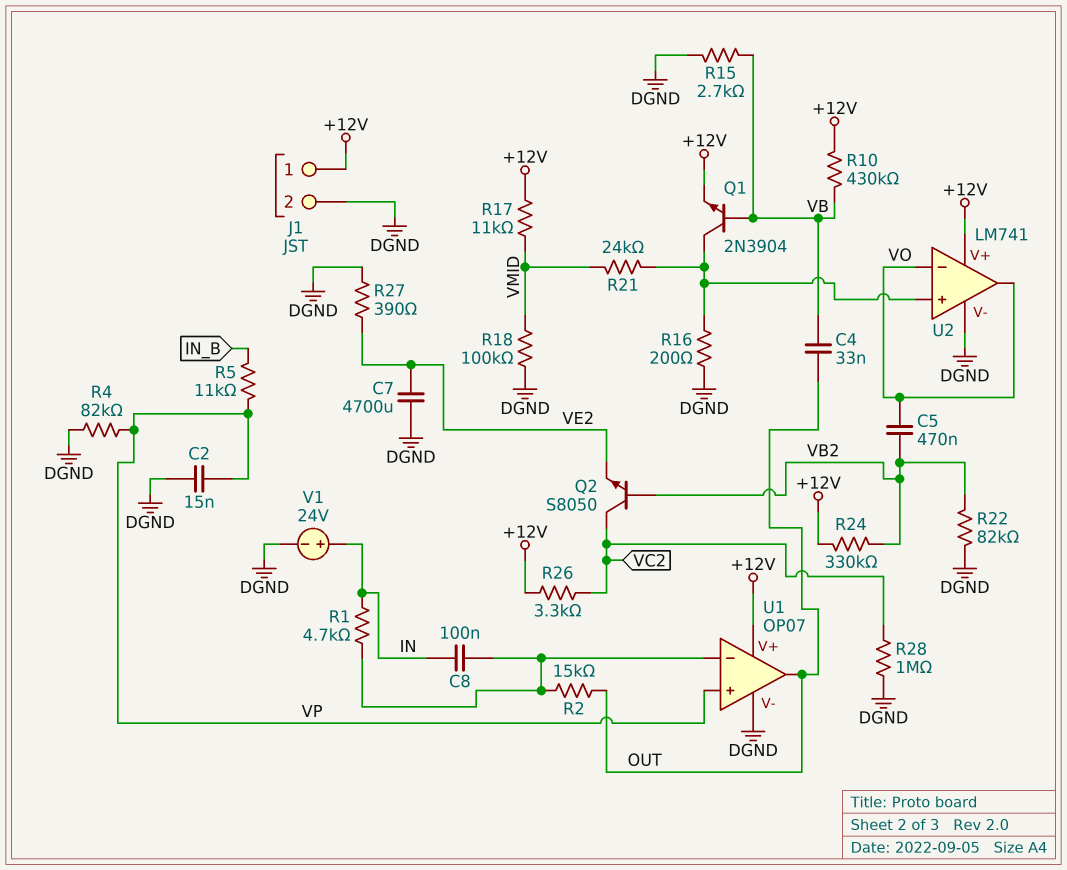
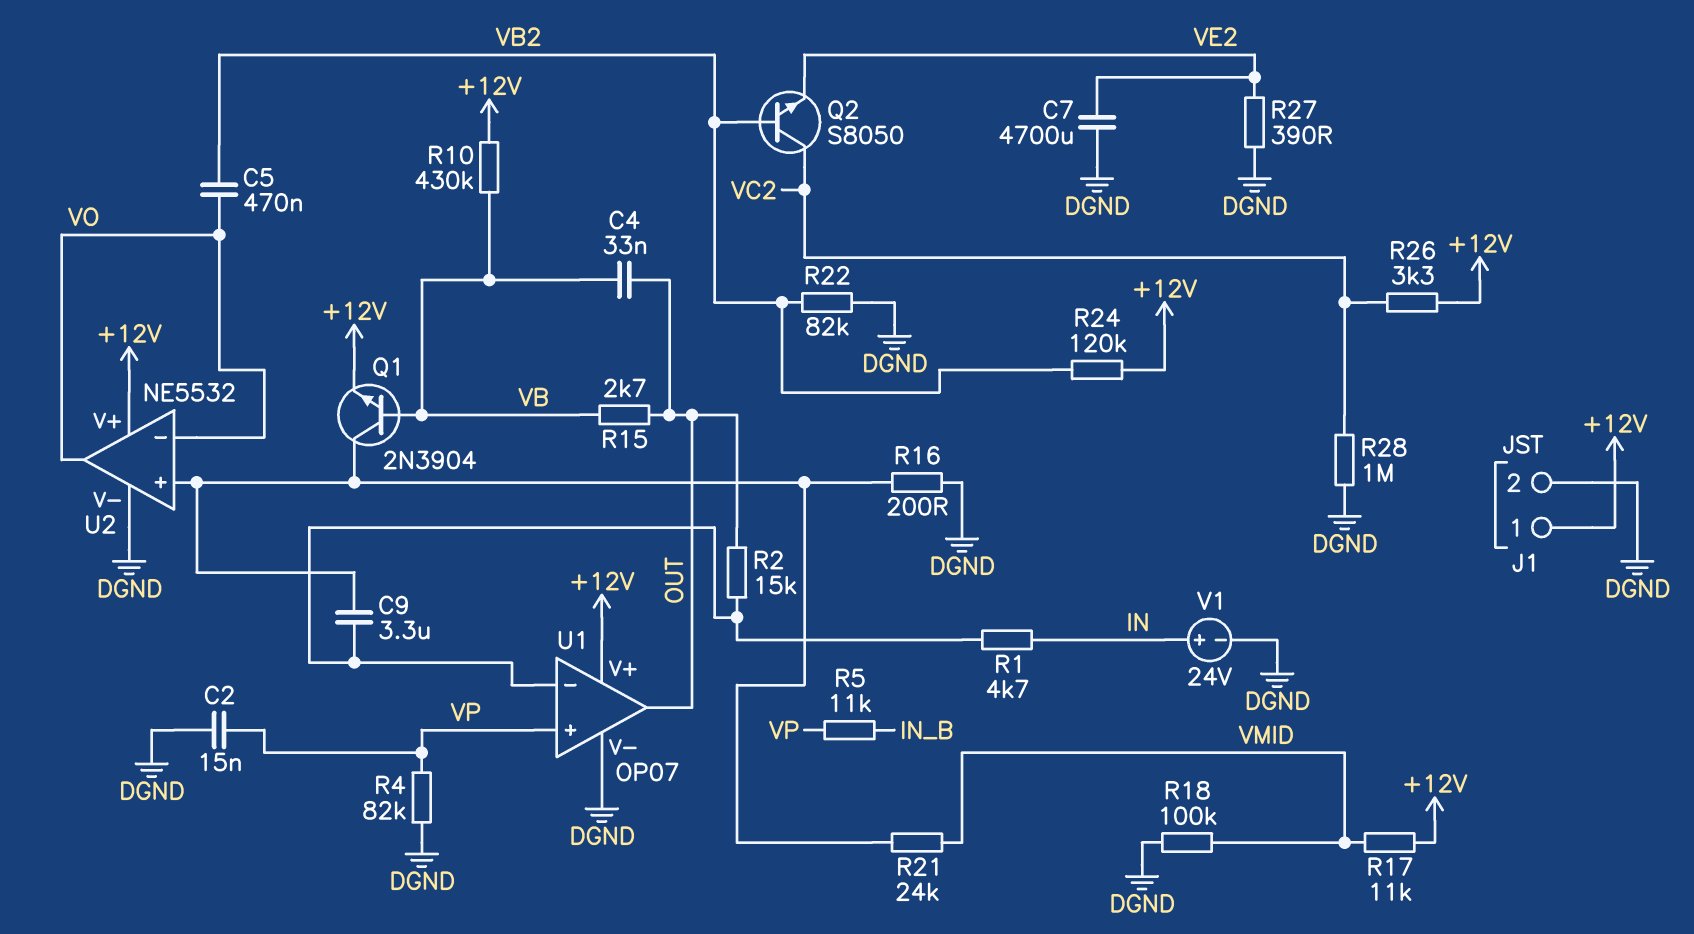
C8: 100nF (IN, U1/in-) -> none
C9: none -> 3.3uF (U1/in-, U2/in+)
R15: 2.7k (DGND, VB) -> 2.7k (OUT, VB)
R24: 330k (+12V, VB2) -> 120k (+12V, VB2)
U2: LM741 -> NE5532

